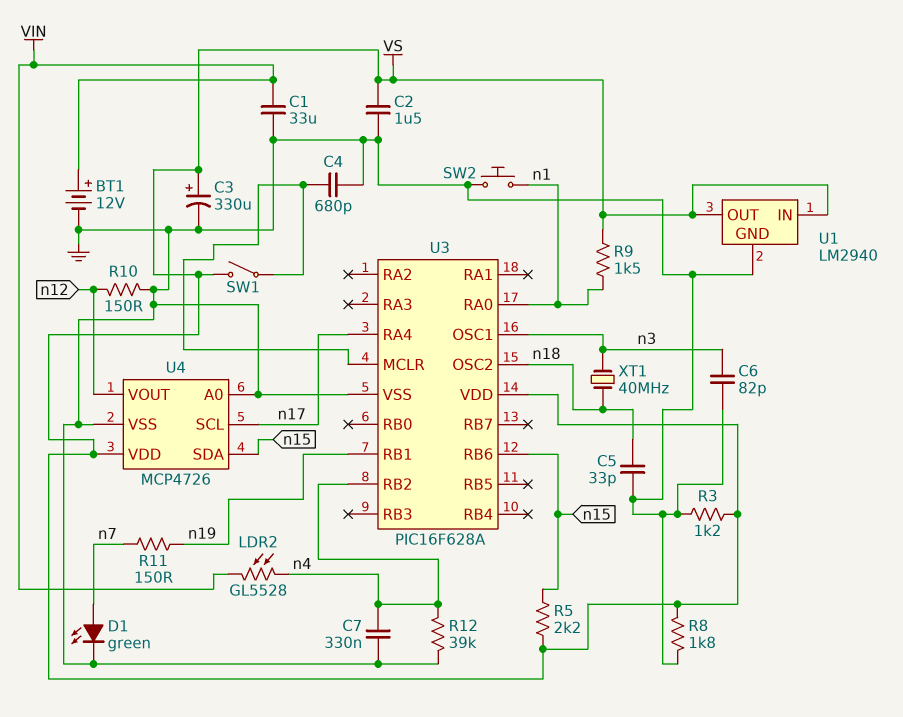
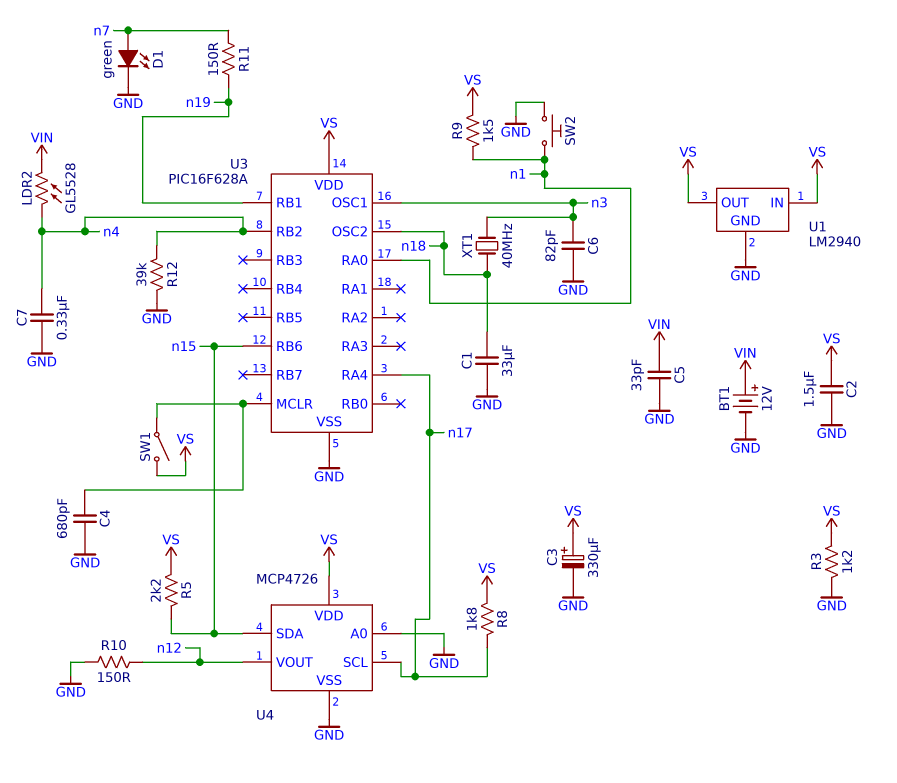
C1: 33uF (GND, VIN) -> 33uF (GND, n18)
C5: 33pF (GND, n18) -> 33pF (GND, VIN)
R8: 1.8k (GND, VS) -> 1.8k (VS, n17)

